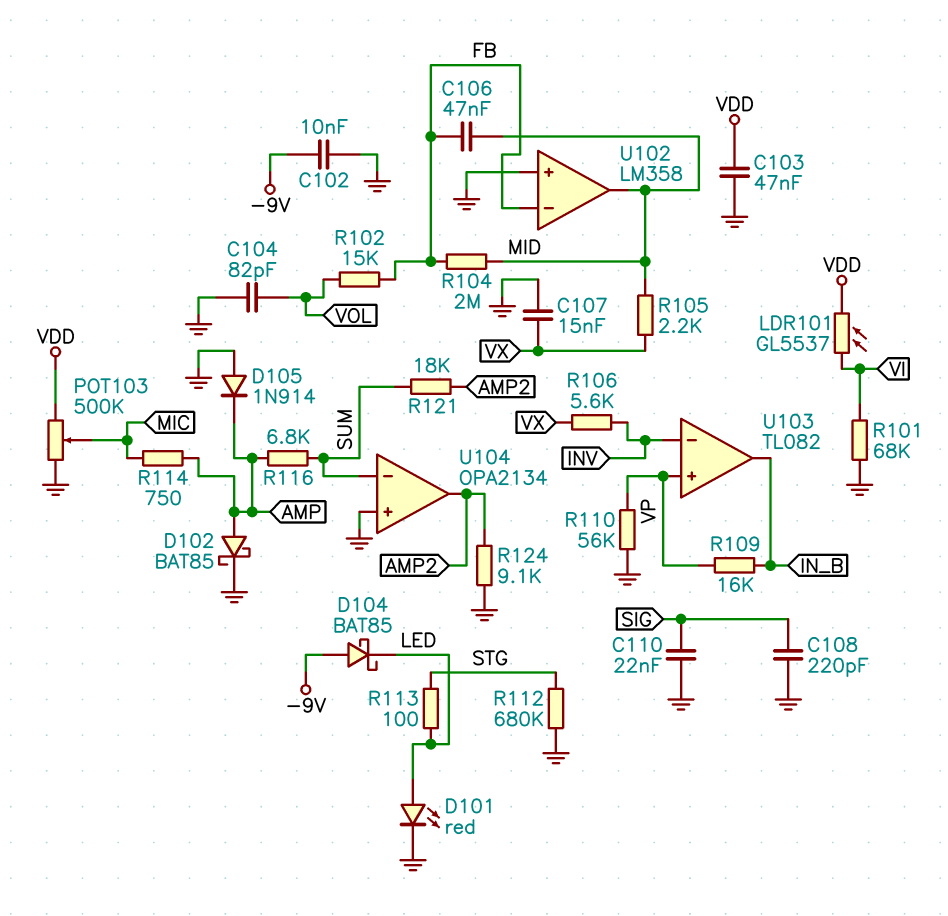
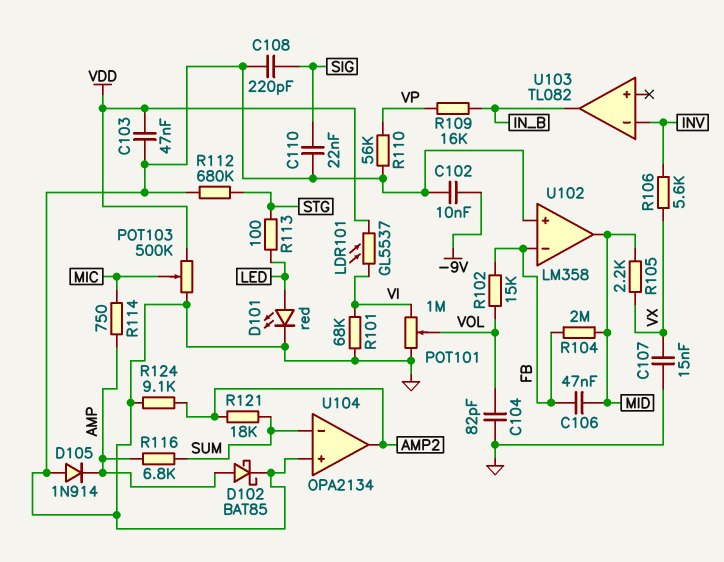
D104: schottky BAT85 (A -9V, K LED) -> none
POT101: none -> 1M (GND, VI, wiper VOL)
U103 pin in+: VP -> none

